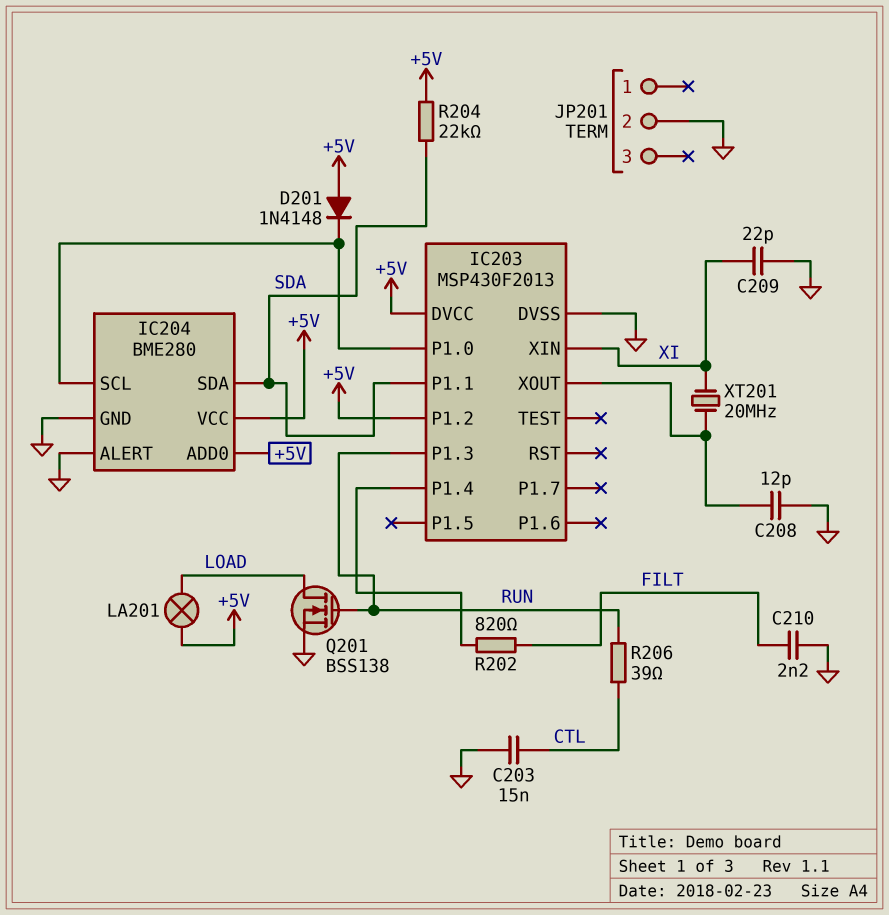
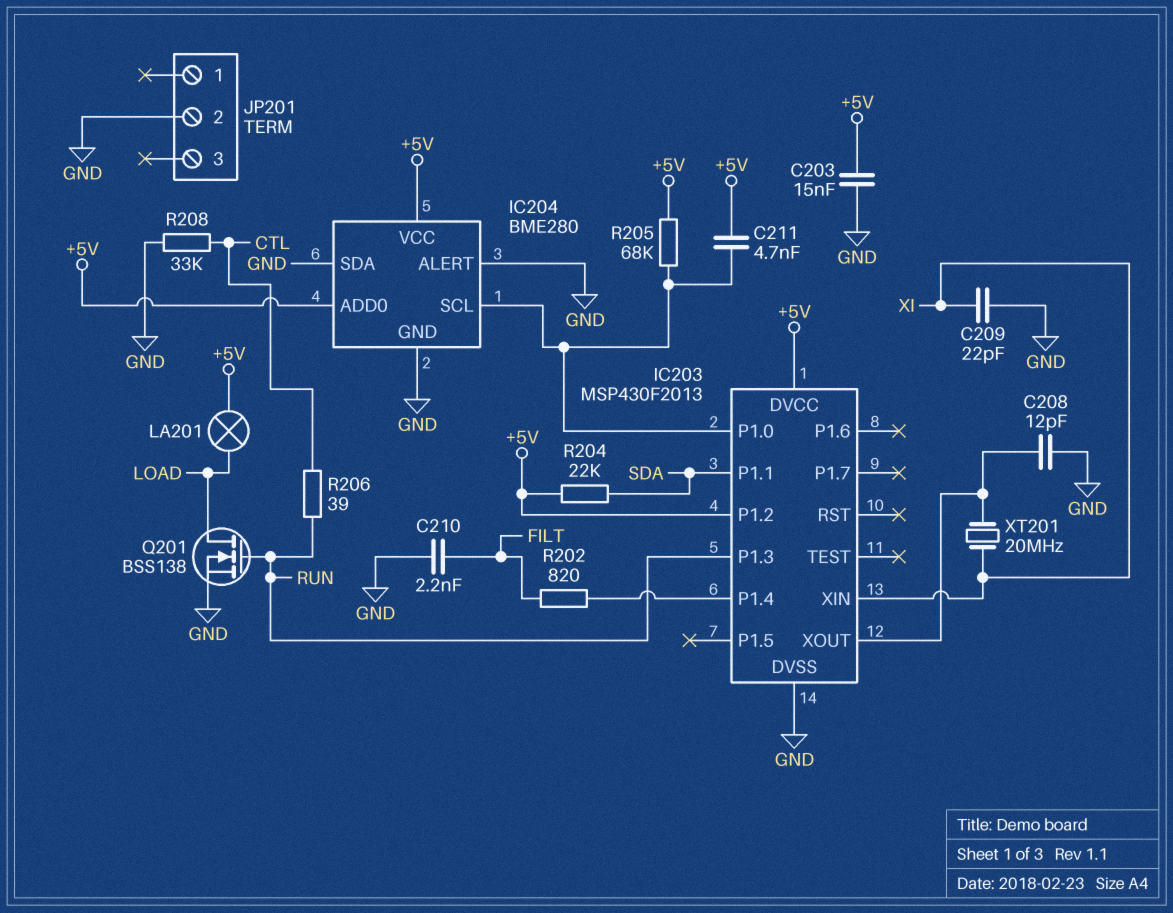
C203: 15nF (CTL, GND) -> 15nF (+5V, GND)
C211: none -> 4.7nF (+5V, IC203/P1.0)
D201: diode 1N4148 (A +5V, K IC203/P1.0) -> none
IC204 pin SDA: SDA -> GND
R205: none -> 68k (+5V, IC203/P1.0)
R208: none -> 33k (CTL, GND)

